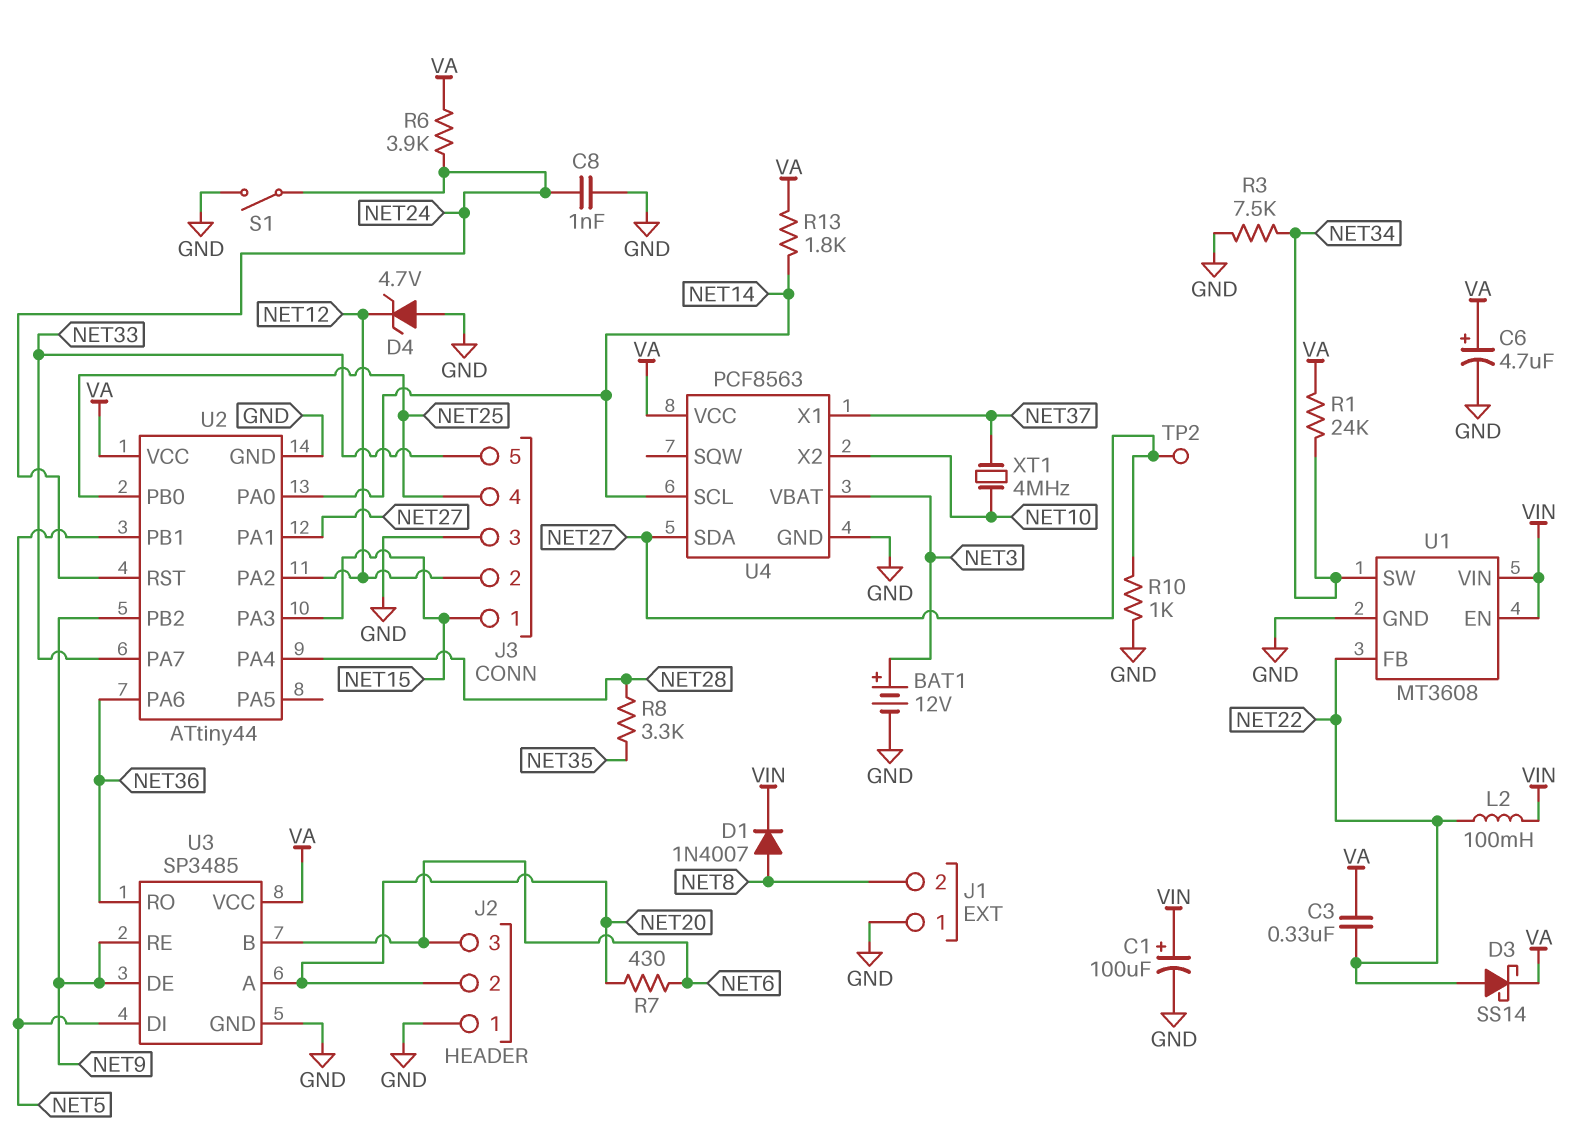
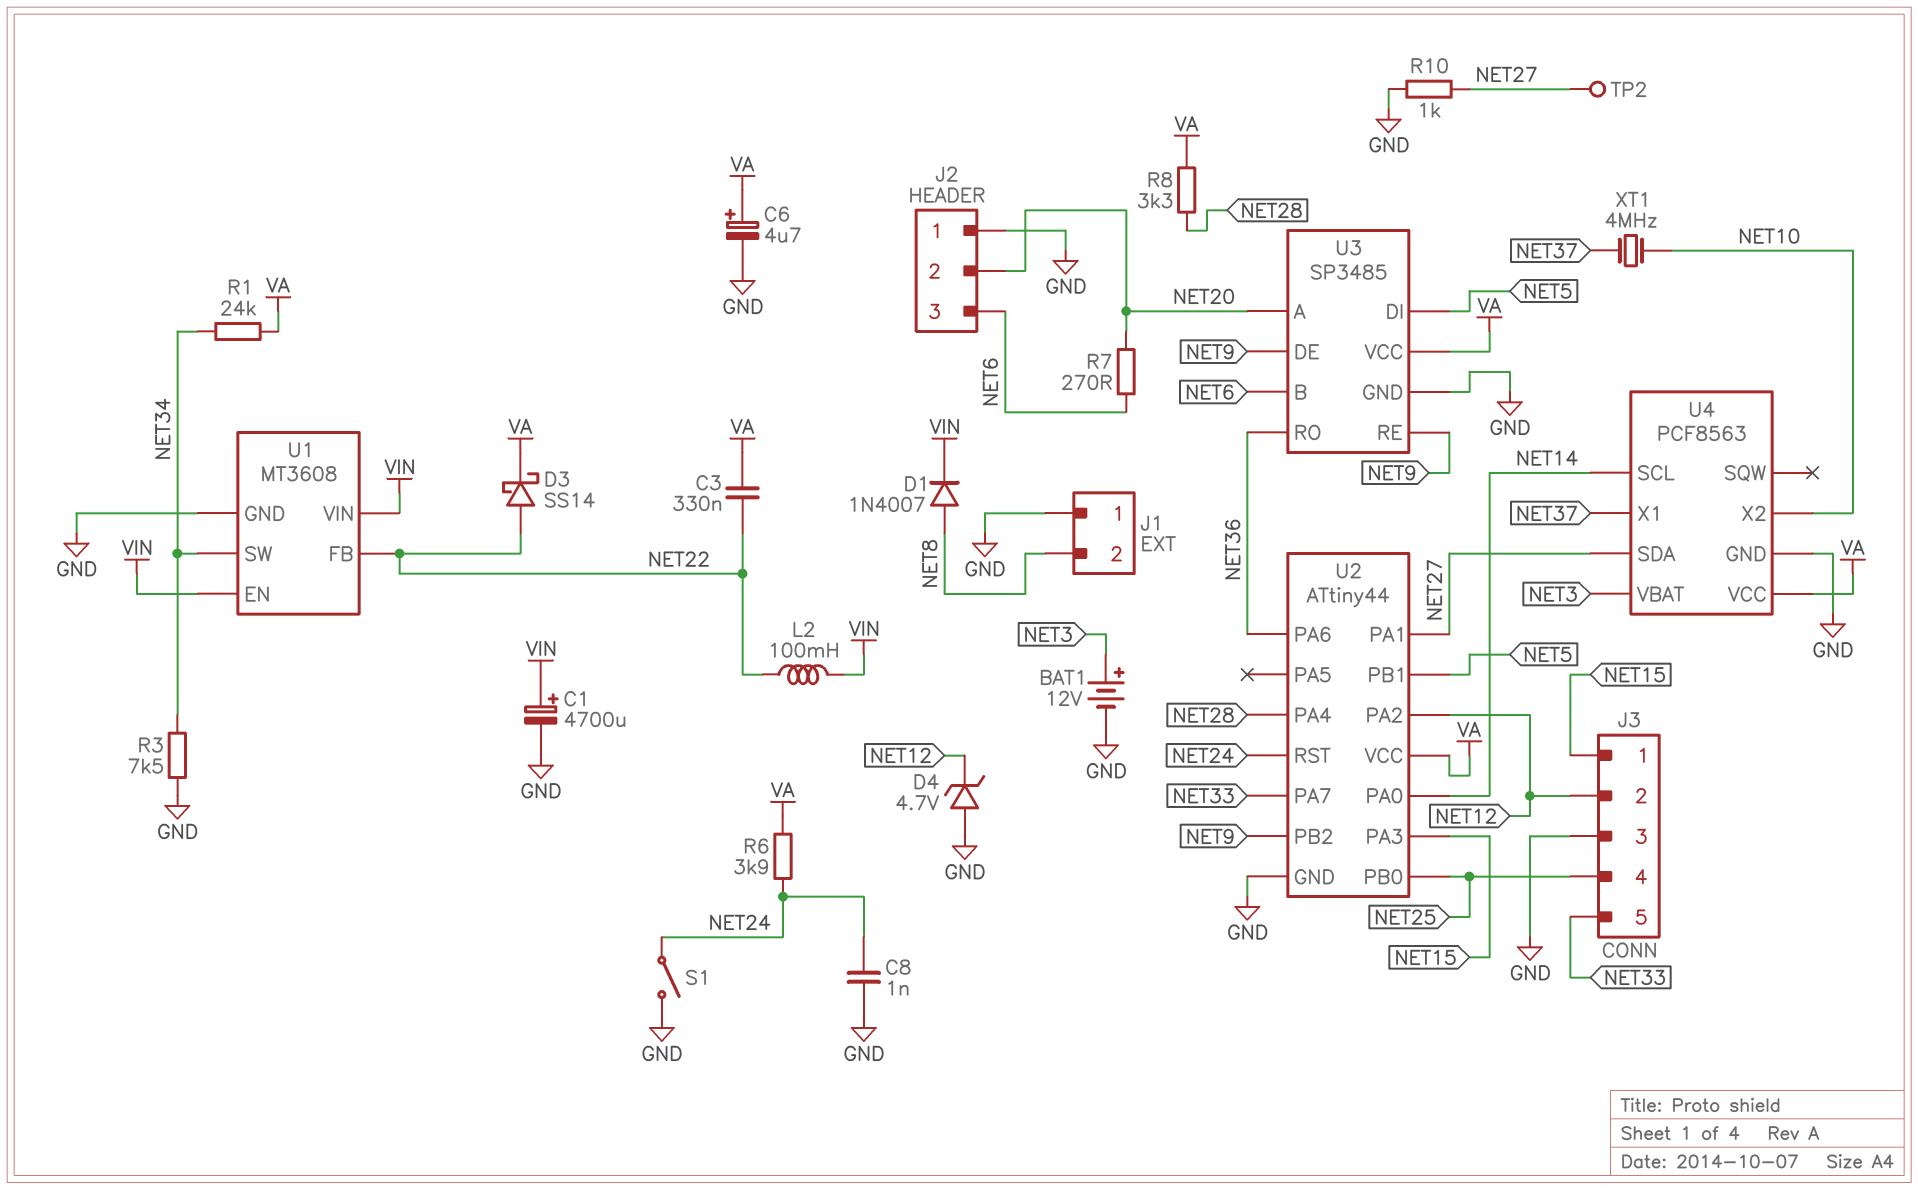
C1: 100uF (plus VIN, minus GND) -> 4700uF (plus VIN, minus GND)
R7: 430 (NET6, NET20) -> 270 (NET6, NET20)
R8: 3.3k (NET28, NET35) -> 3.3k (NET28, VA)
R13: 1.8k (NET14, VA) -> none

